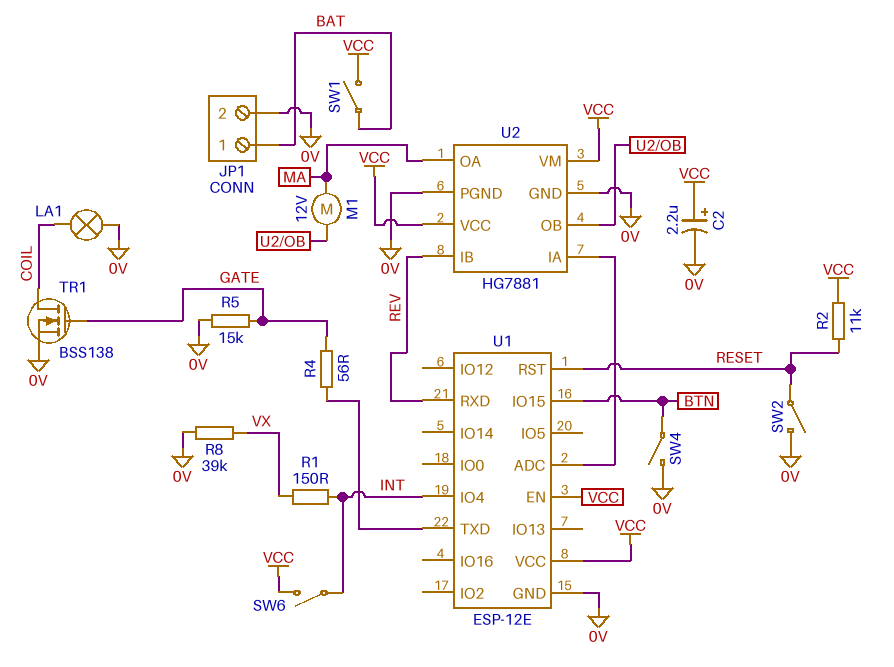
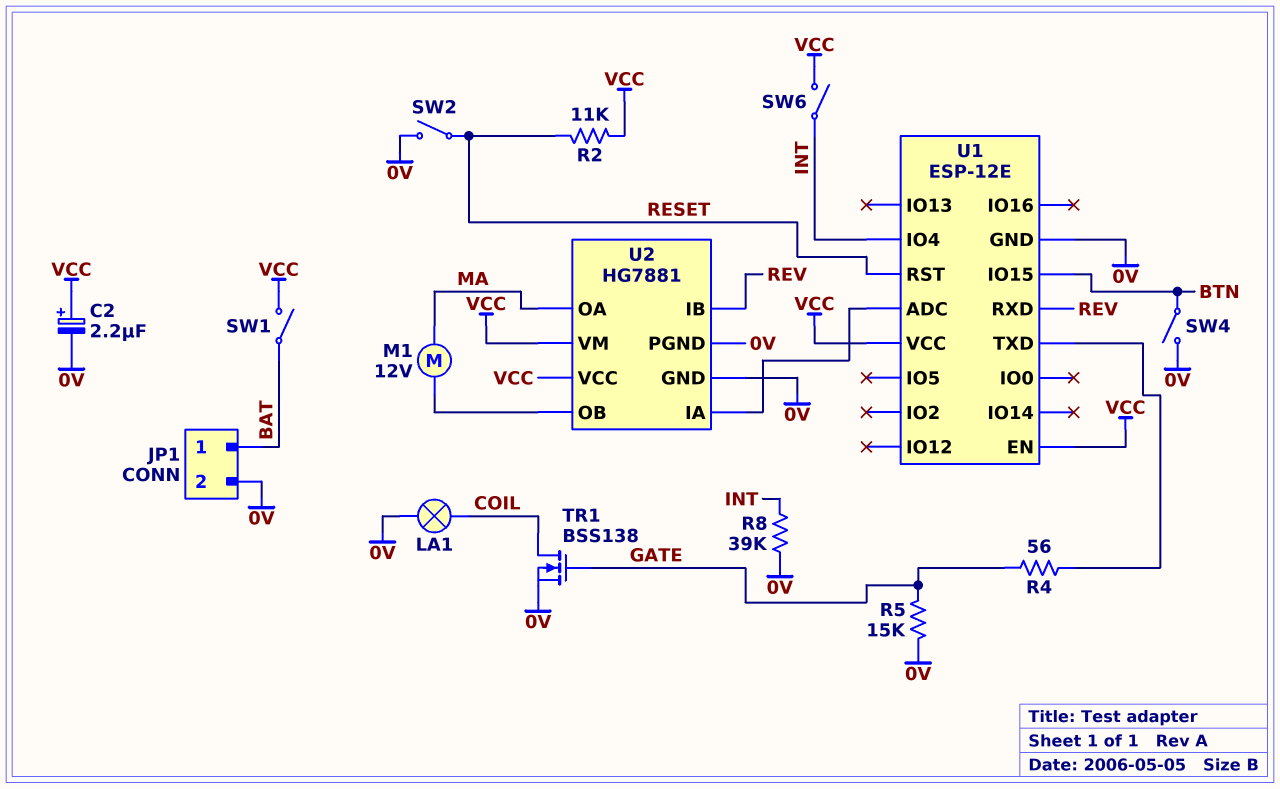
R1: 150 (INT, VX) -> none
R8: 39k (0V, VX) -> 39k (0V, INT)

